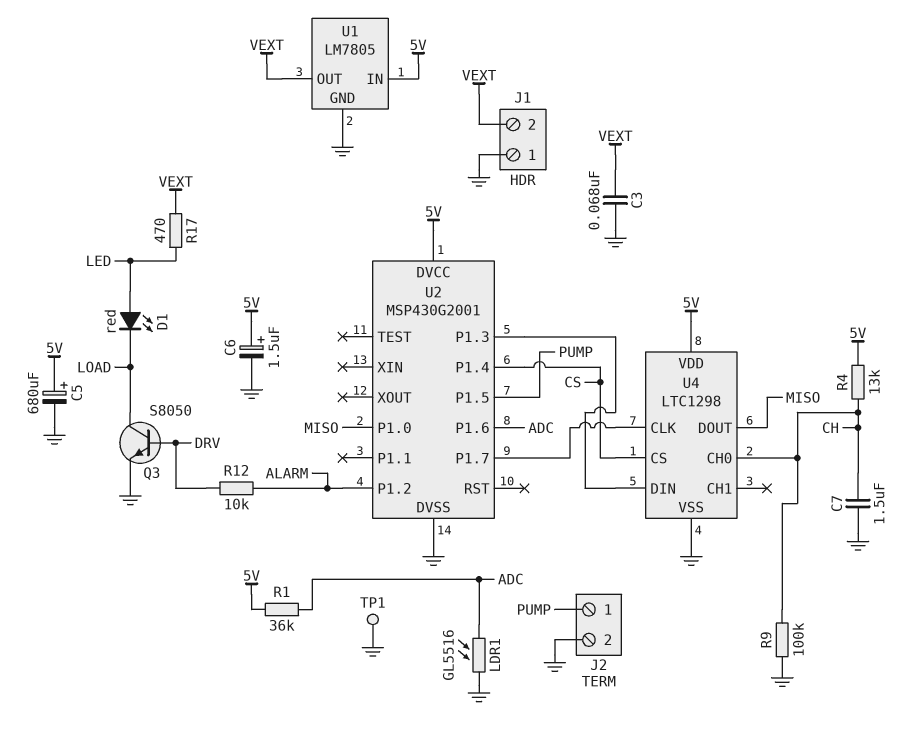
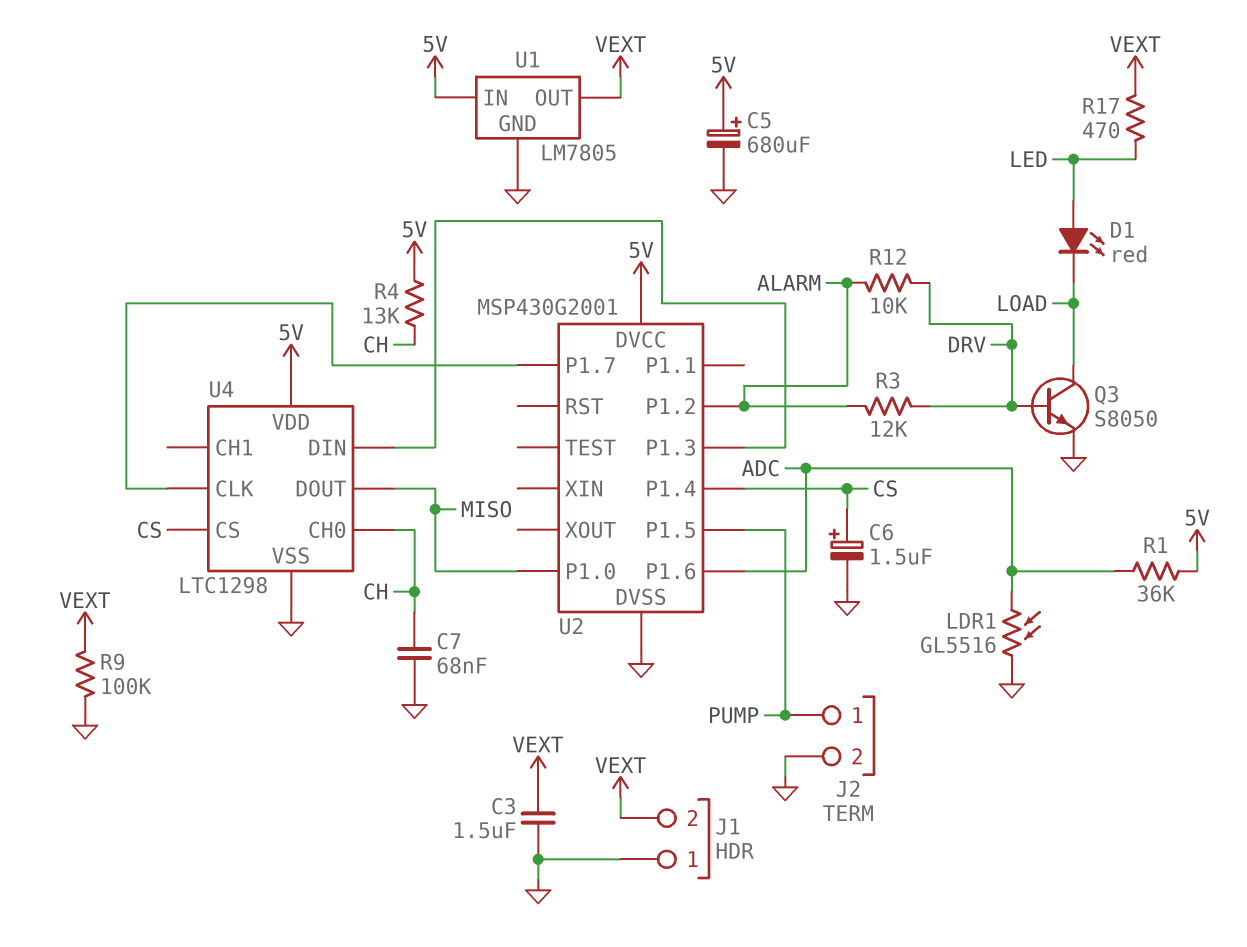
C3: 68nF (GND, VEXT) -> 1.5uF (GND, VEXT)
C6: 1.5uF (plus 5V, minus GND) -> 1.5uF (plus CS, minus GND)
C7: 1.5uF (CH, GND) -> 68nF (CH, GND)
R3: none -> 12k (ALARM, DRV)
R9: 100k (CH, GND) -> 100k (GND, VEXT)
TP1: test point (GND) -> none

